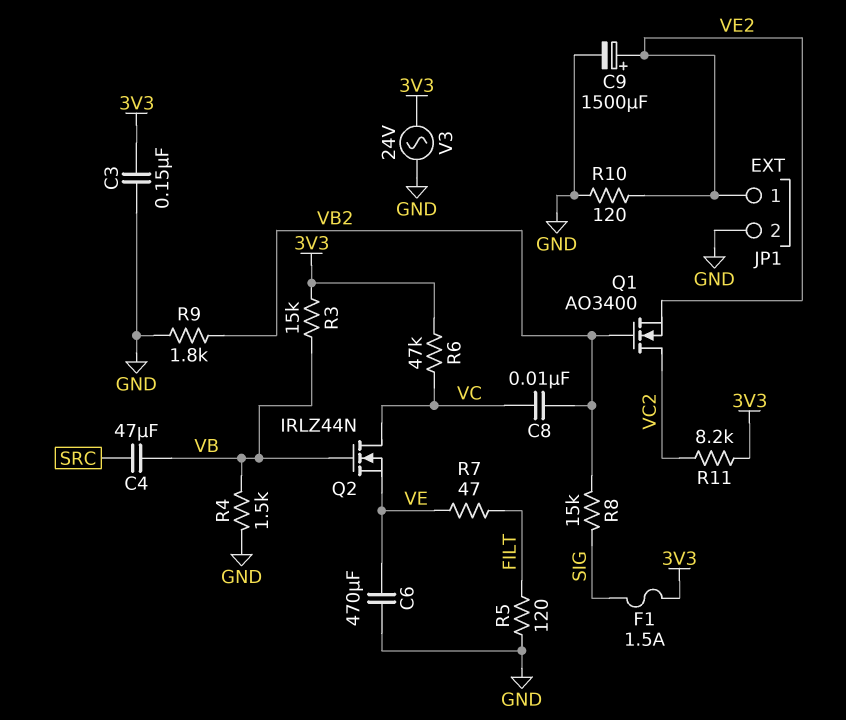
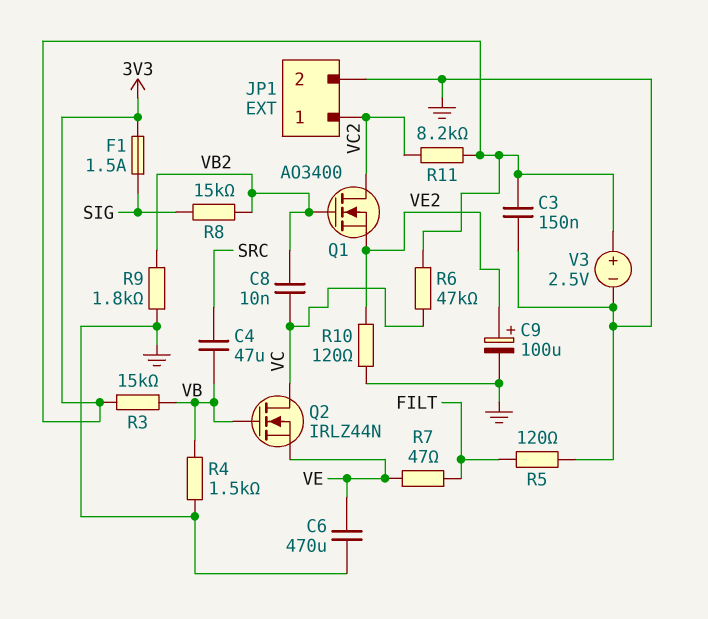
C9: 1500uF (plus VE2, minus GND) -> 100uF (plus VE2, minus GND)
JP1 pin 1: VE2 -> VC2
V3: AC 24V (3V3, GND) -> 2.5V (plus 3V3, minus GND)

